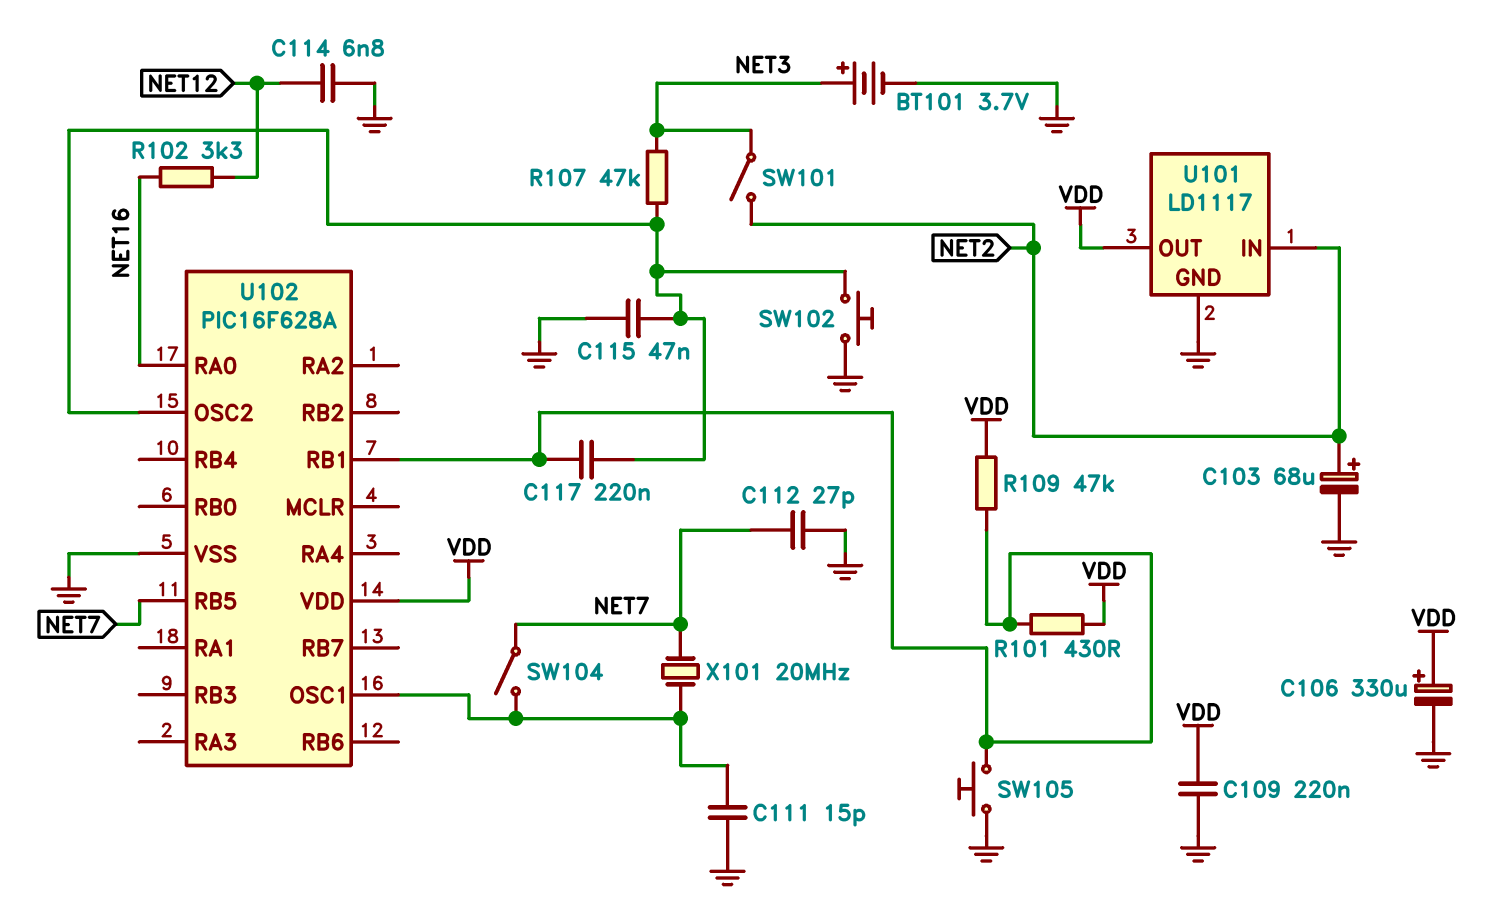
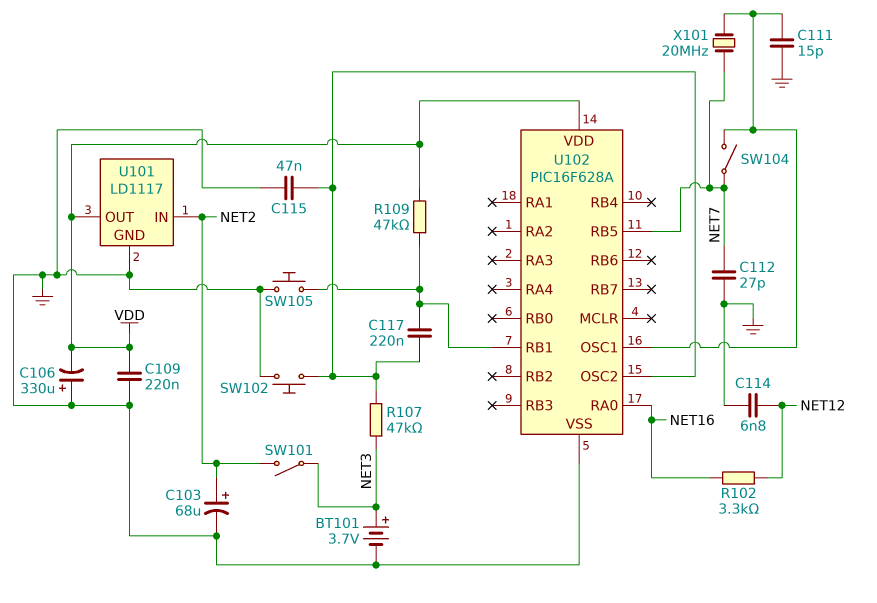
C106: 330uF (plus VDD, minus GND) -> 330uF (plus GND, minus VDD)
R101: 430 (U102/RB1, VDD) -> none

